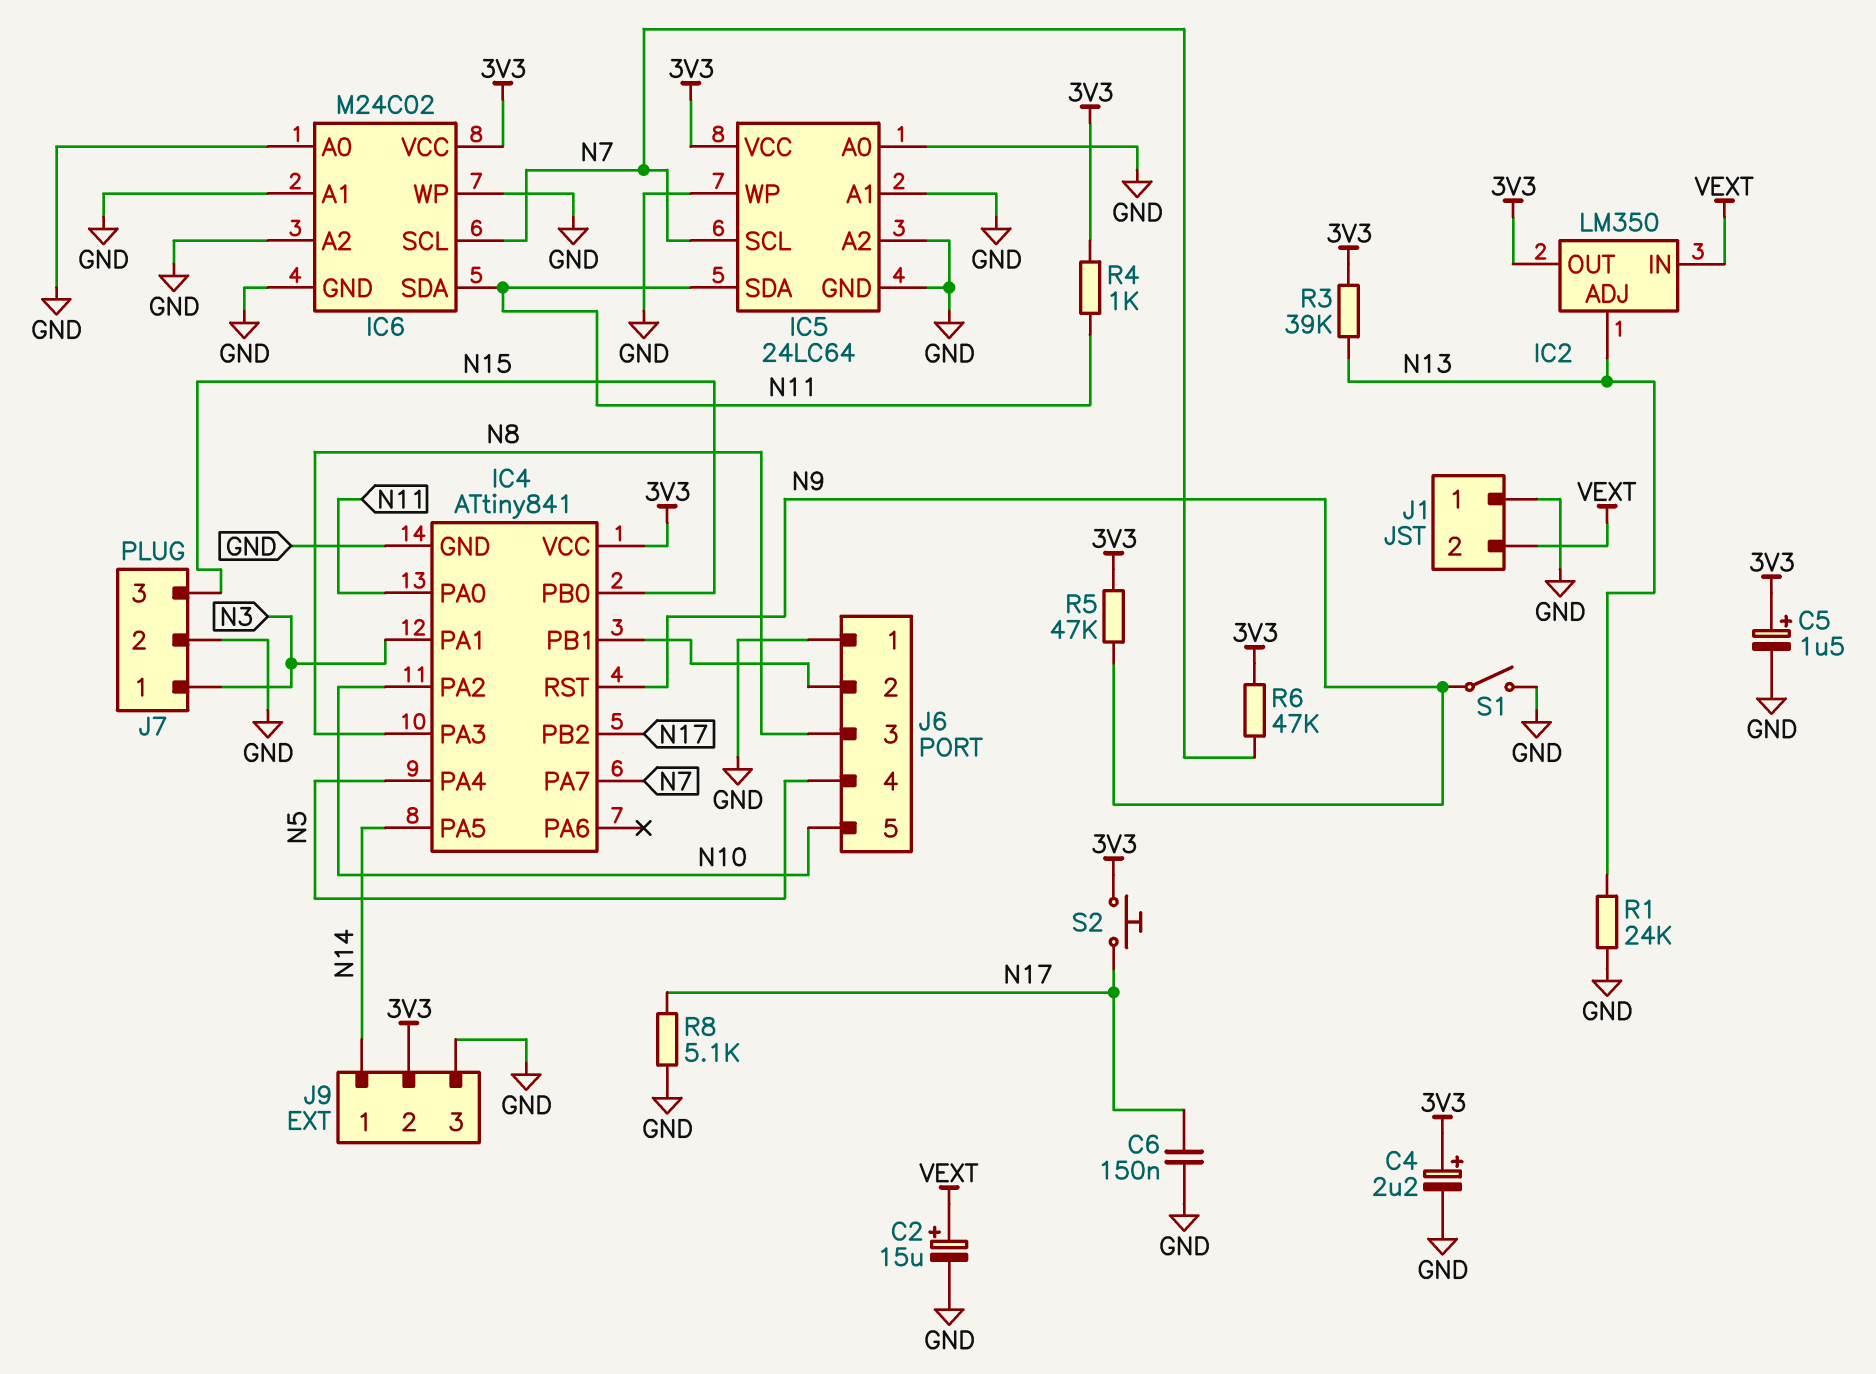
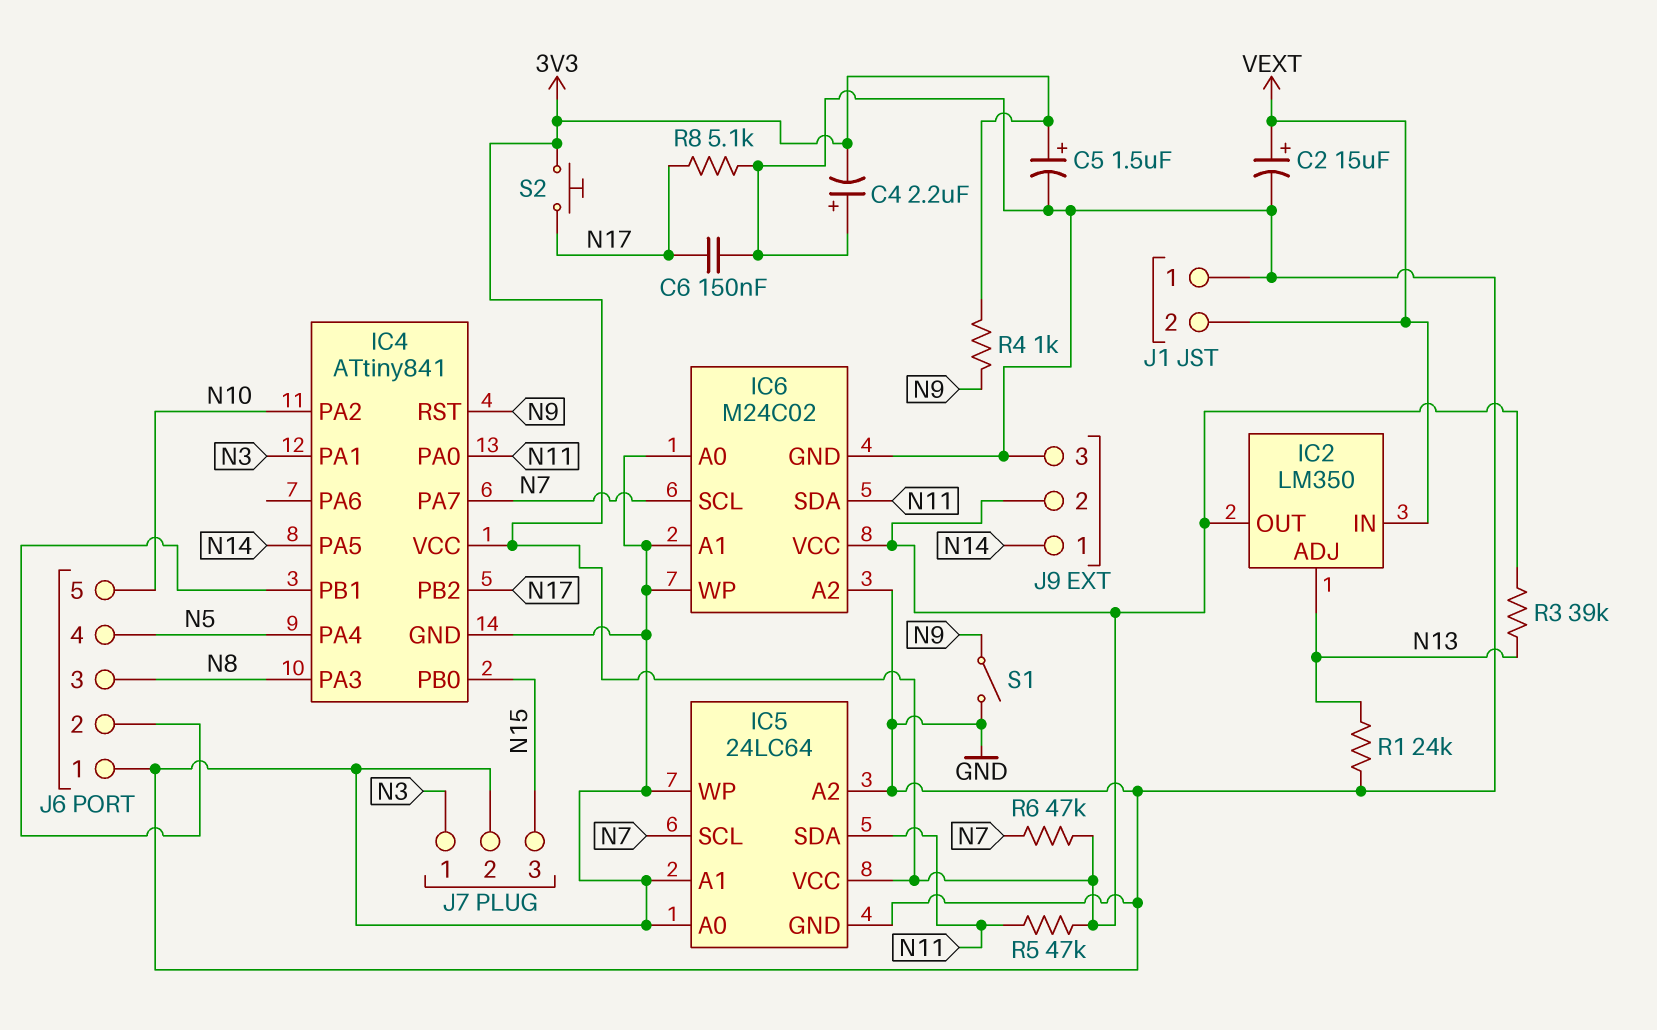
C4: 2.2uF (plus 3V3, minus GND) -> 2.2uF (plus GND, minus 3V3)
R4: 1k (3V3, N11) -> 1k (3V3, N9)
R5: 47k (3V3, N9) -> 47k (3V3, N11)

